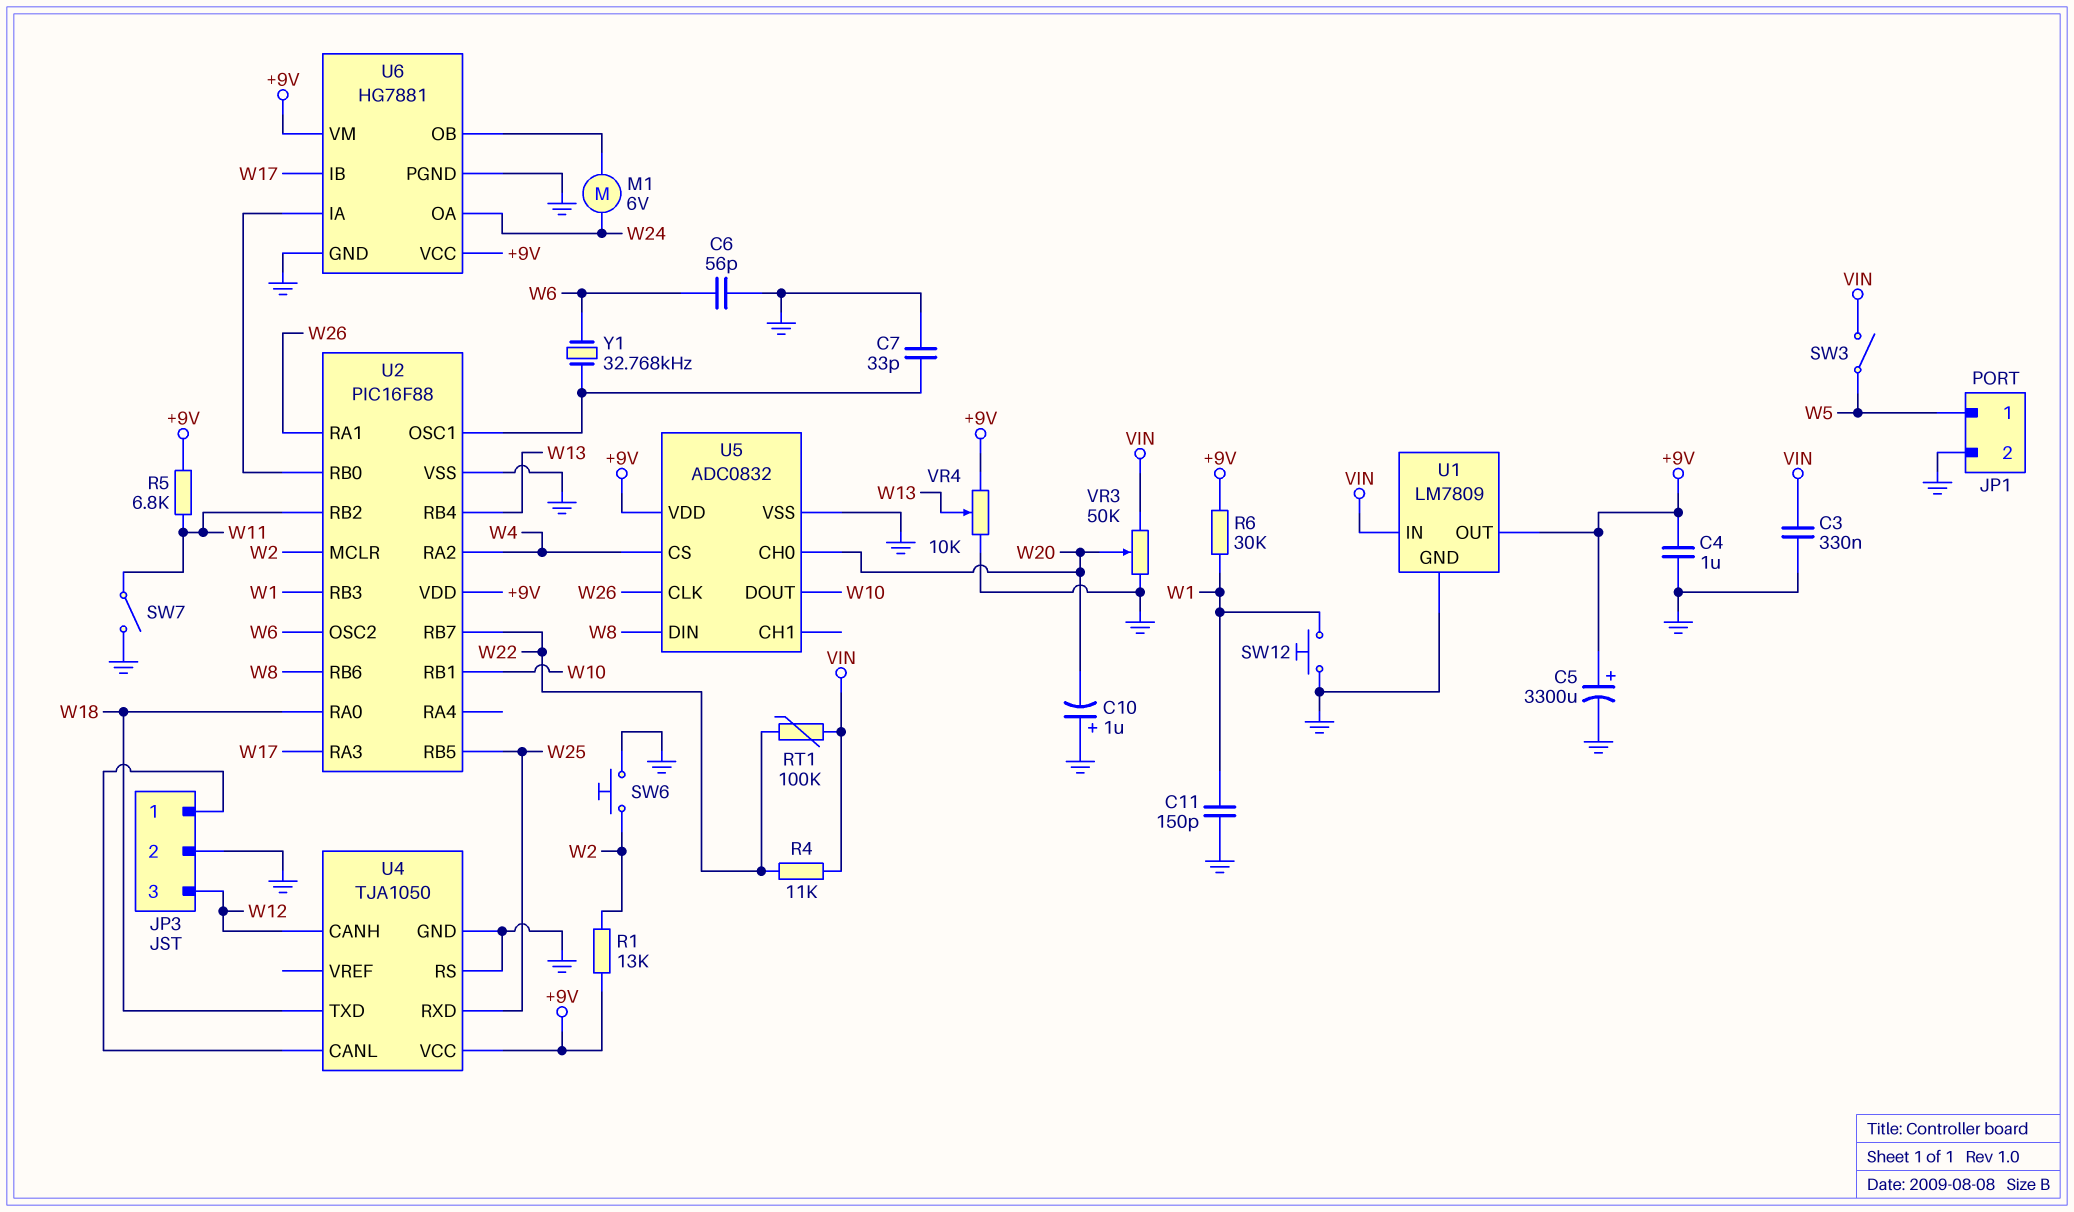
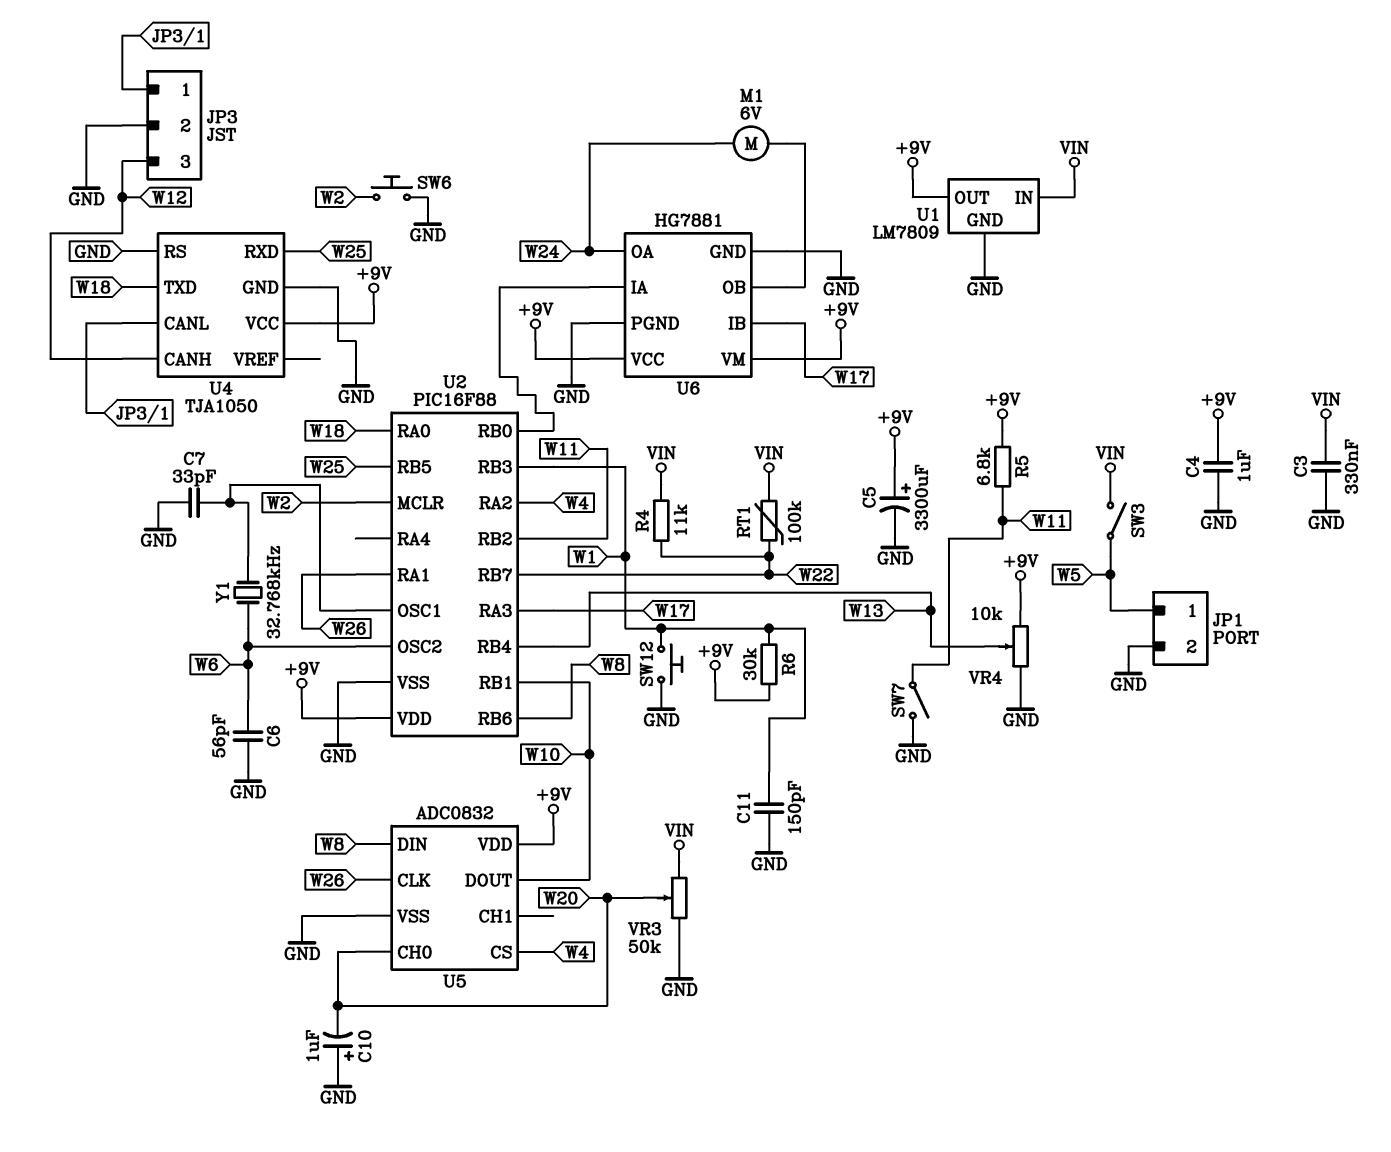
R1: 13k (+9V, W2) -> none

